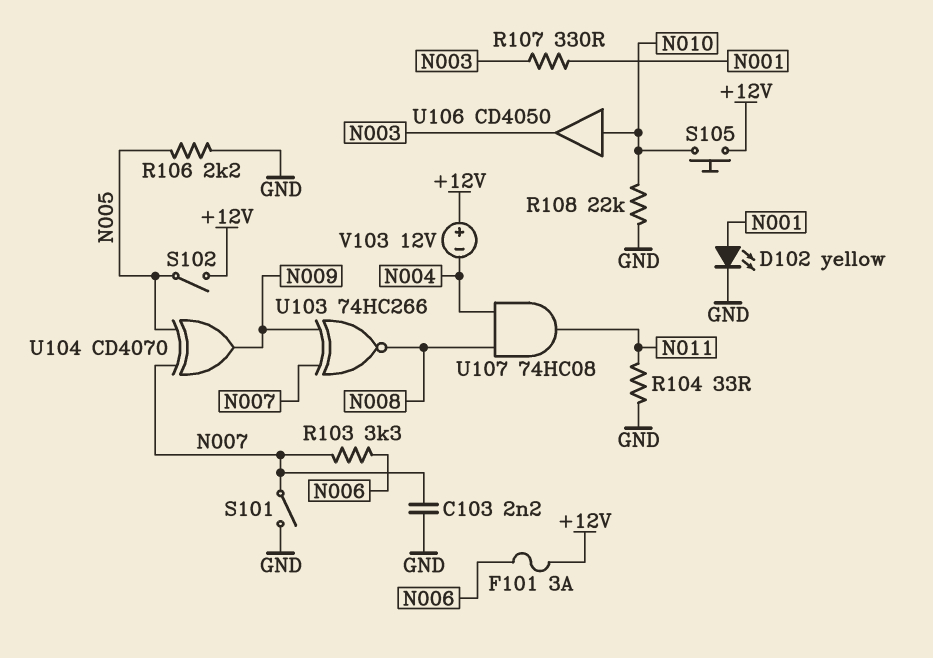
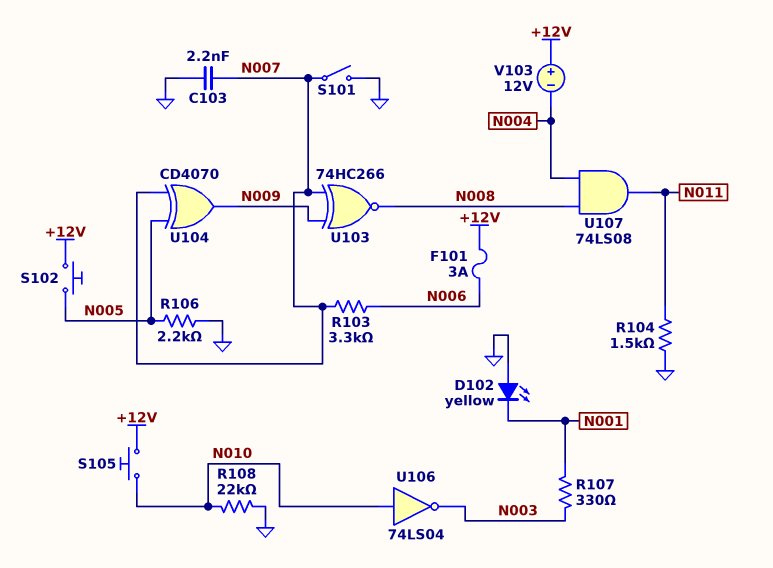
D102: LED yellow (A N001, K GND) -> LED yellow (A GND, K N001)
R104: 33 (GND, N011) -> 1.5k (GND, N011)
S102: switch (+12V, N005) -> button (+12V, N005)
U106: buffer CD4050 (in N010, out N003) -> NOT 74LS04 (in N010, out N003)
U107: AND 74HC08 (in N004, in N008, out N011) -> AND 74LS08 (in N004, in N008, out N011)

